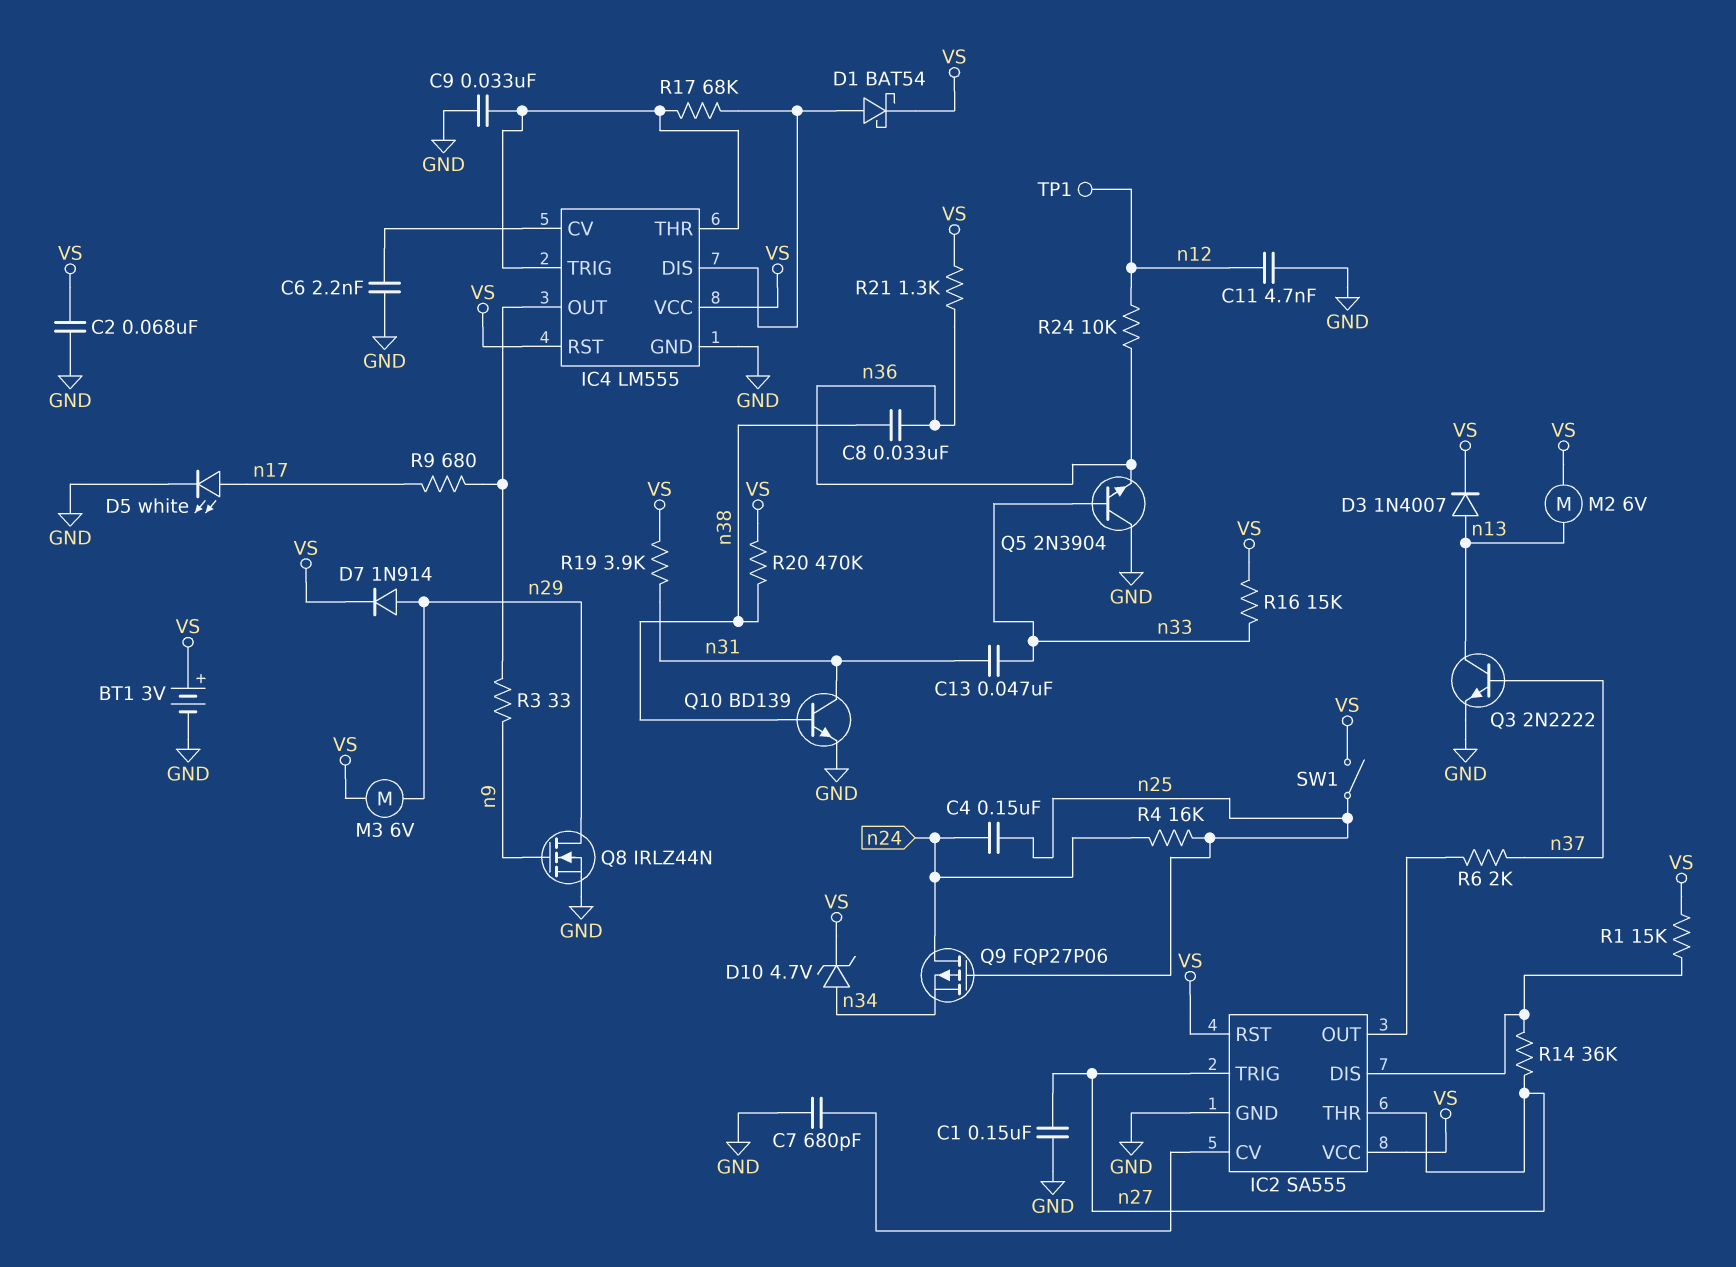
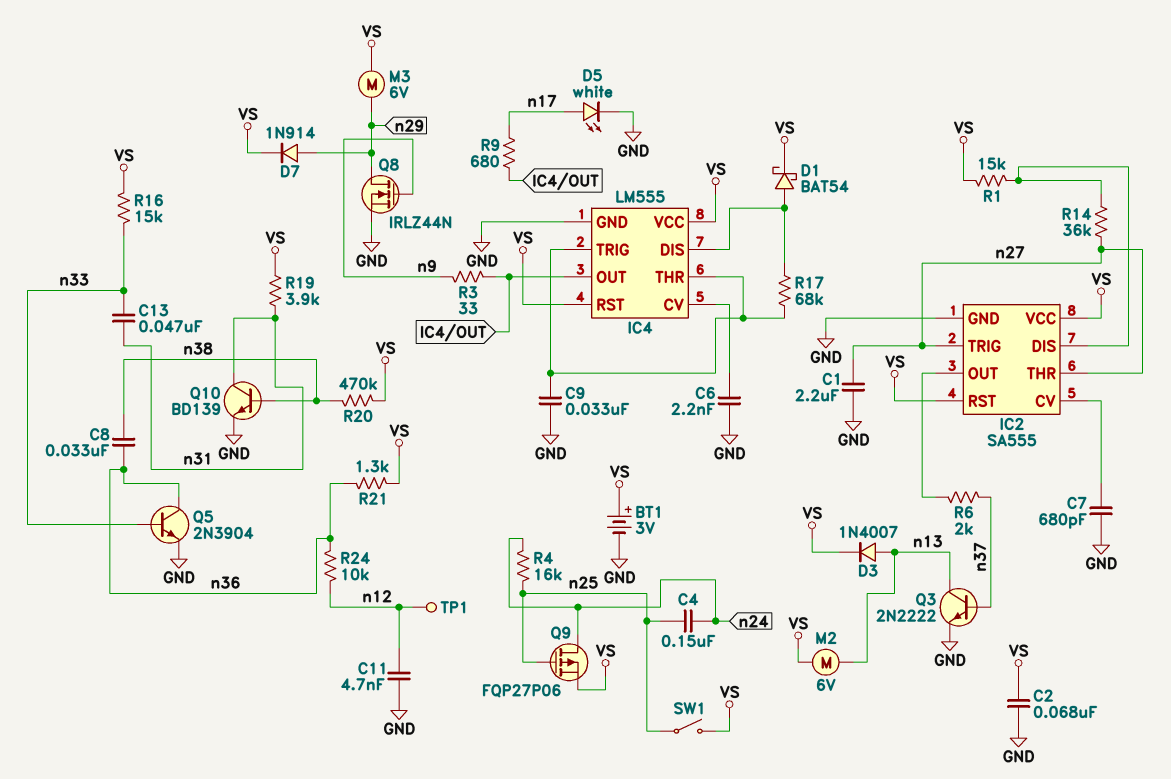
C1: 150nF (GND, n27) -> 2.2uF (GND, n27)
D10: zener 4.7V (A n34, K VS) -> none
Q5: NPN 2N3904 (B n33, C GND, E n36) -> NPN 2N3904 (B n33, C n36, E GND)
Q9: PMOS FQP27P06 (G n25, D n24, S n34) -> PMOS FQP27P06 (G n25, D n24, S VS)

